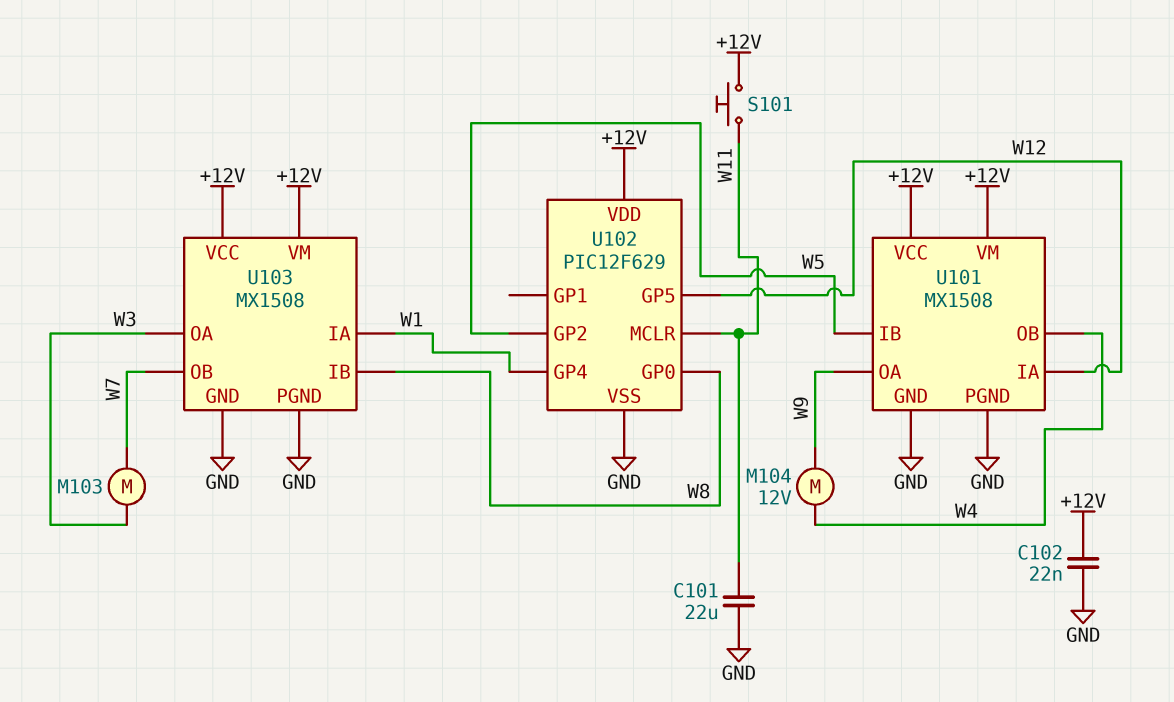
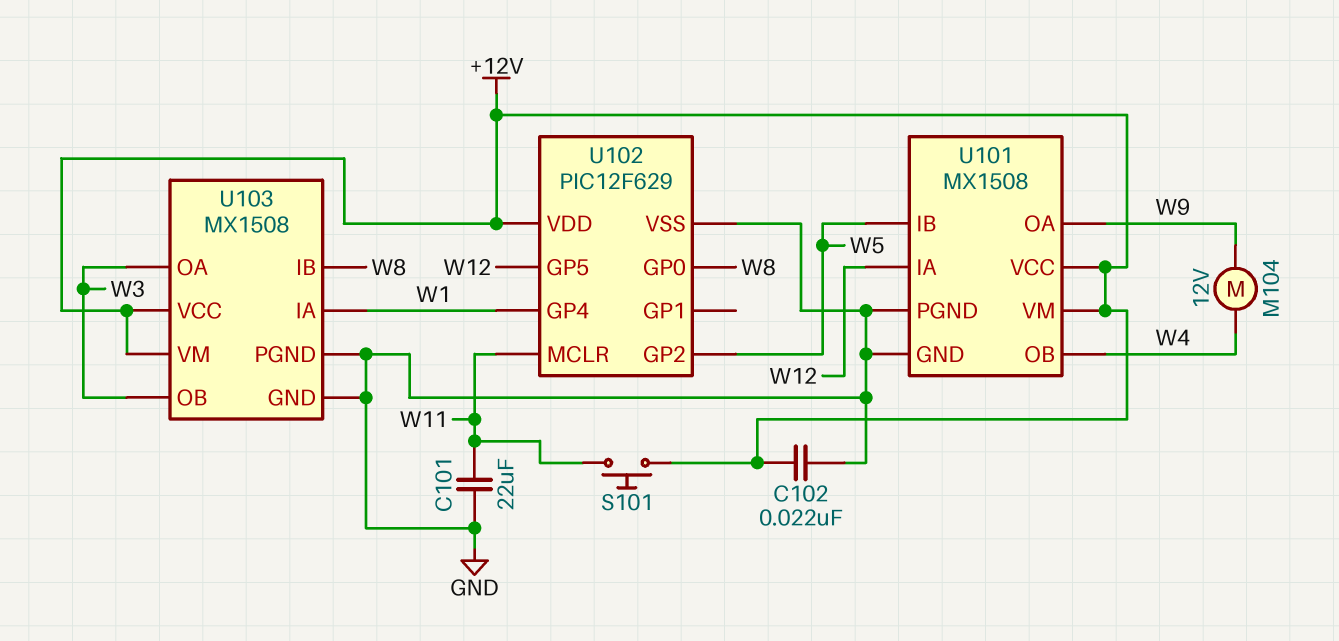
M103: motor (W3, W7) -> none
U103 pin OB: W7 -> W3

